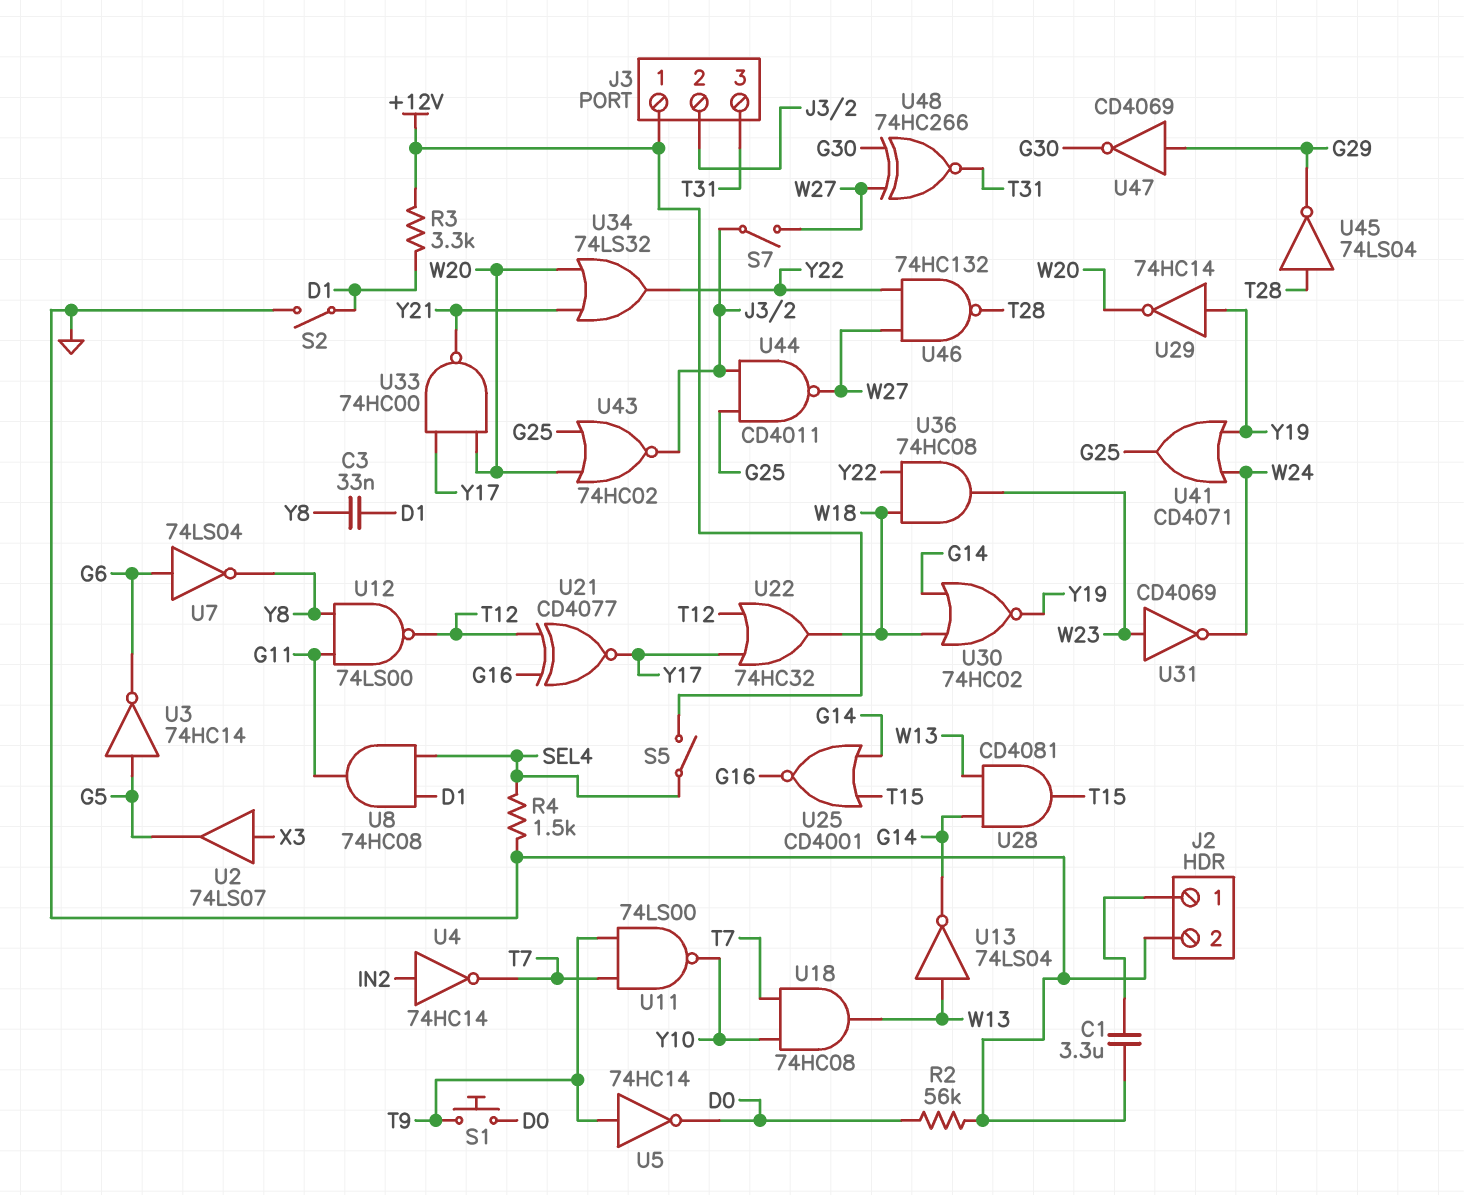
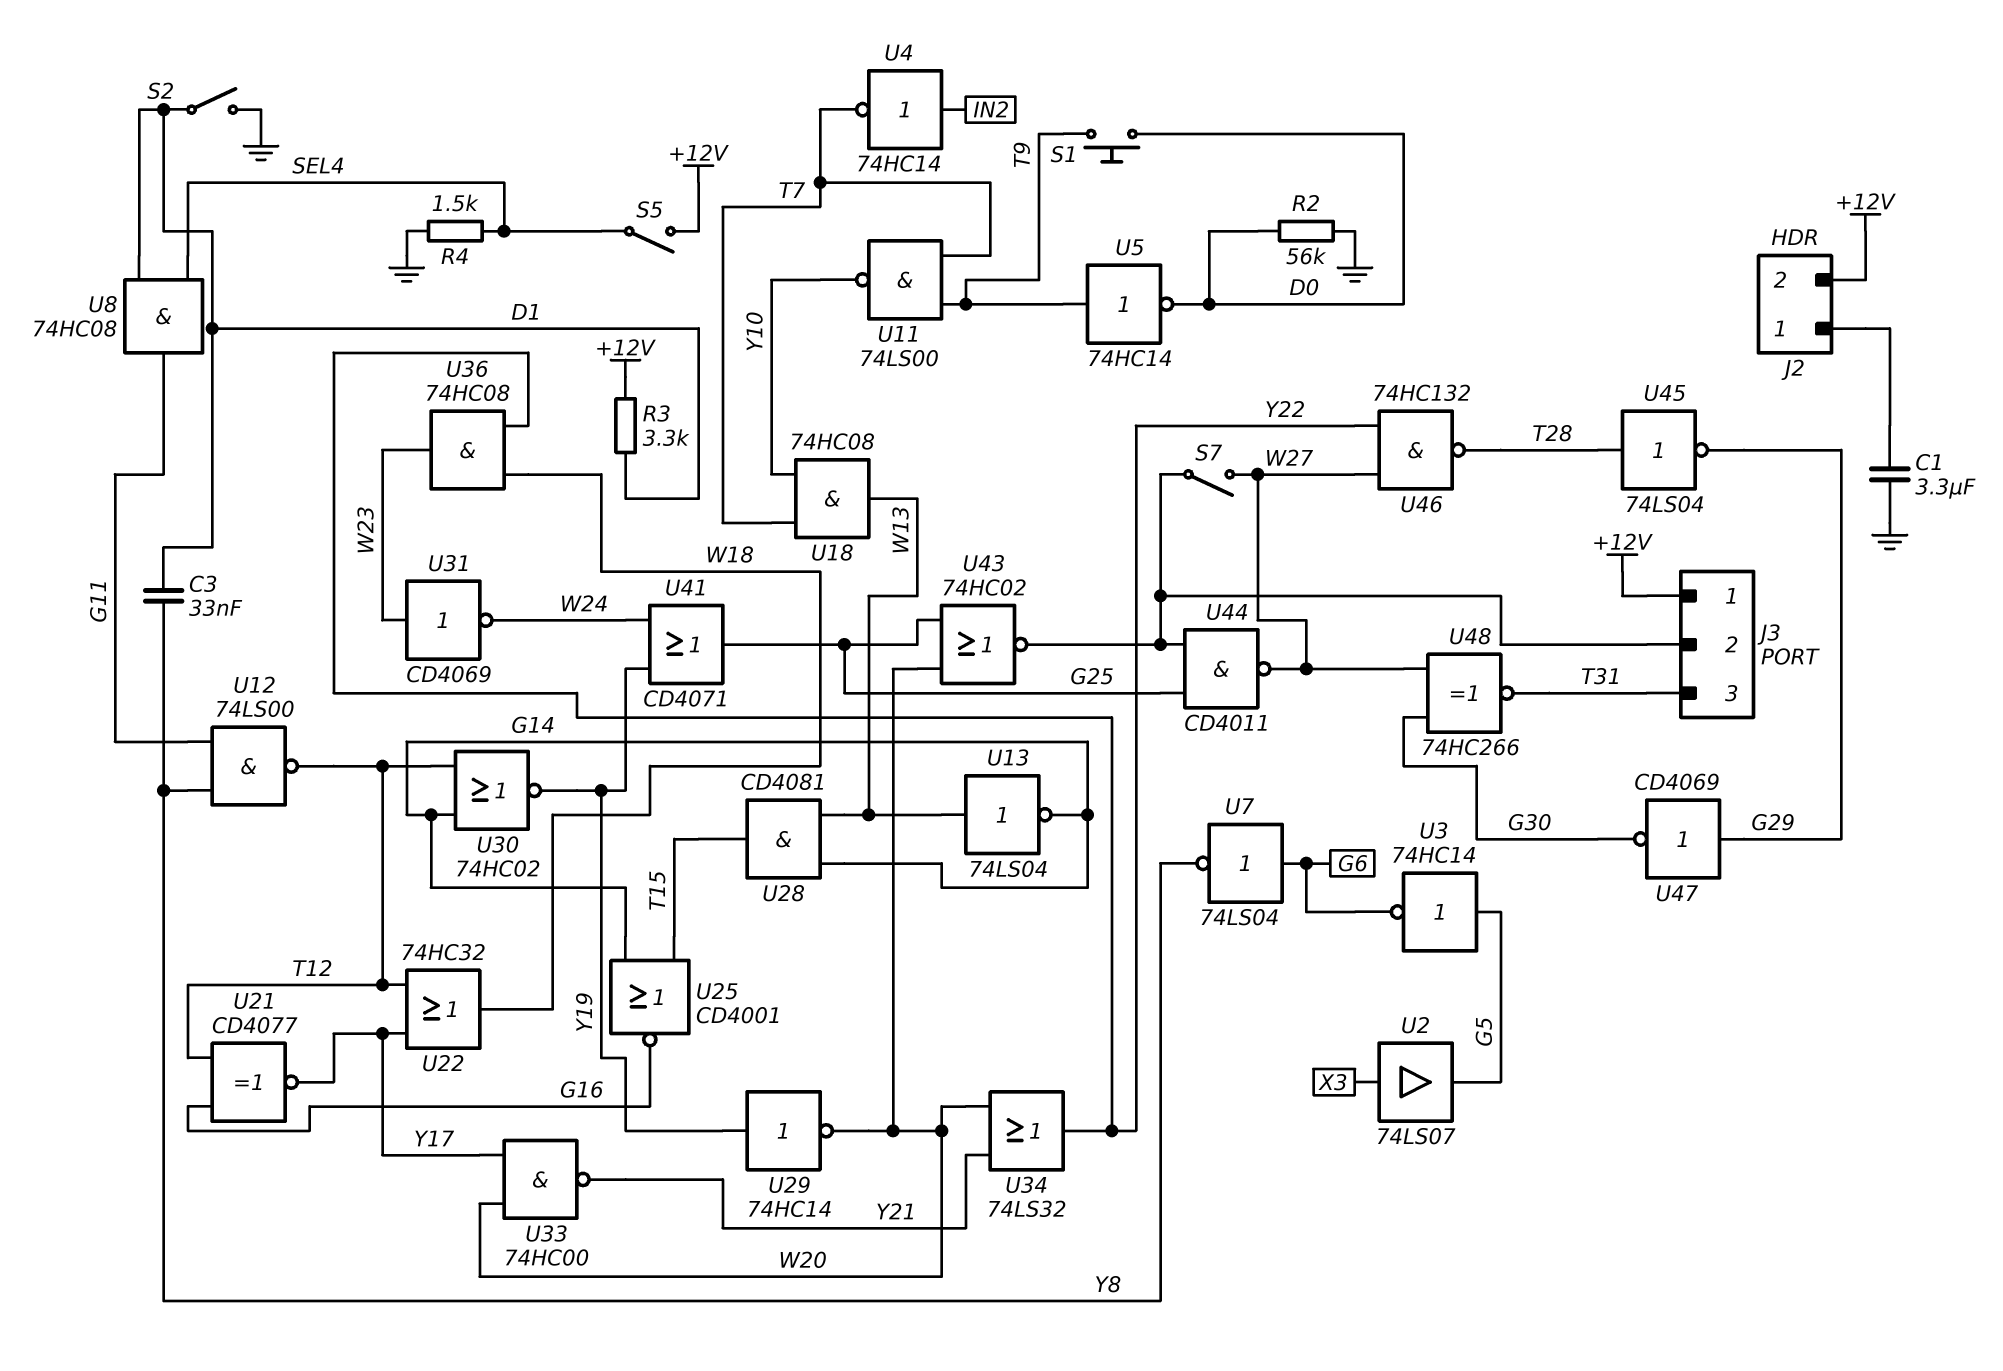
J2 pin 2: GND -> +12V
U30: NOR 74HC02 (in G14, in W18, out Y19) -> NOR 74HC02 (in G14, in T12, out Y19)

